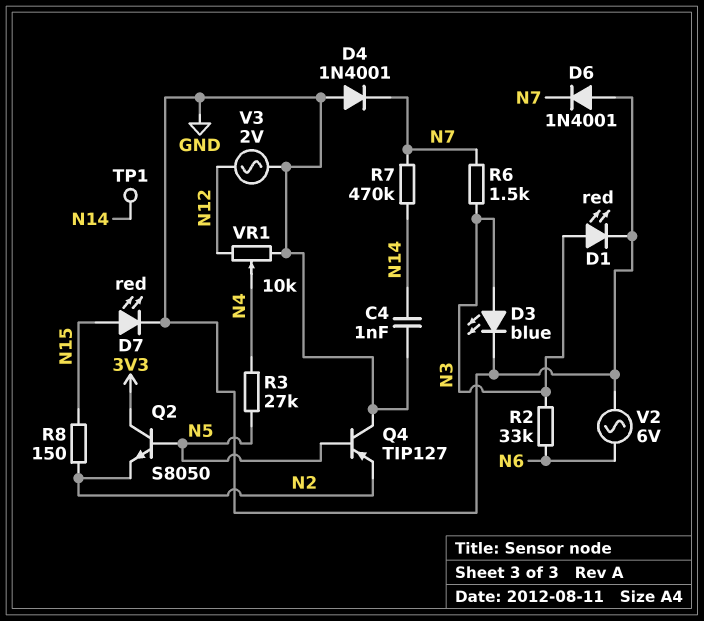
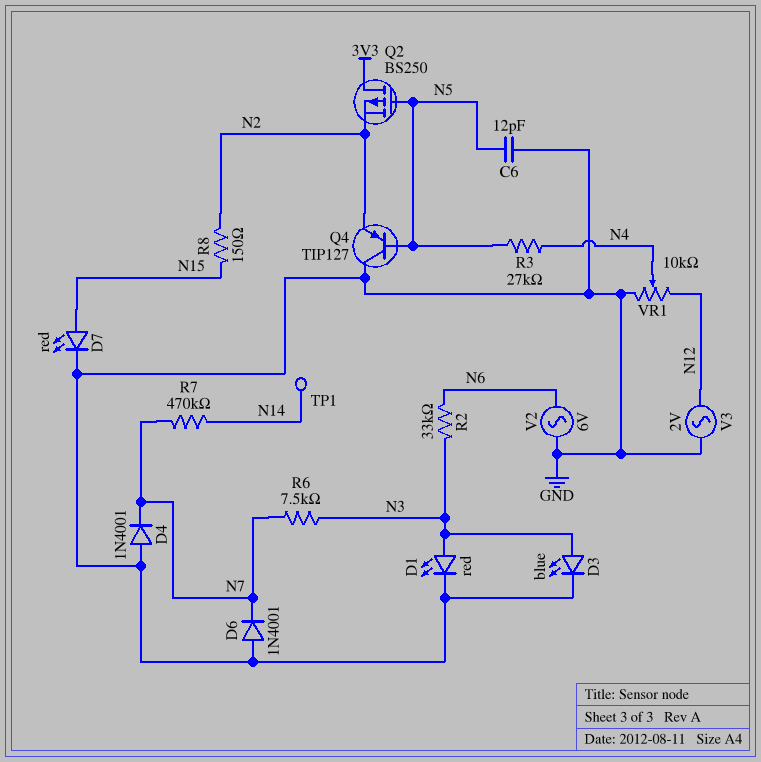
C4: 1nF (GND, N14) -> none
C6: none -> 12pF (GND, N5)
Q2: NPN S8050 (B N5, C 3V3, E N2) -> PMOS BS250 (G N5, D 3V3, S N2)
R6: 1.5k (N3, N7) -> 7.5k (N3, N7)

